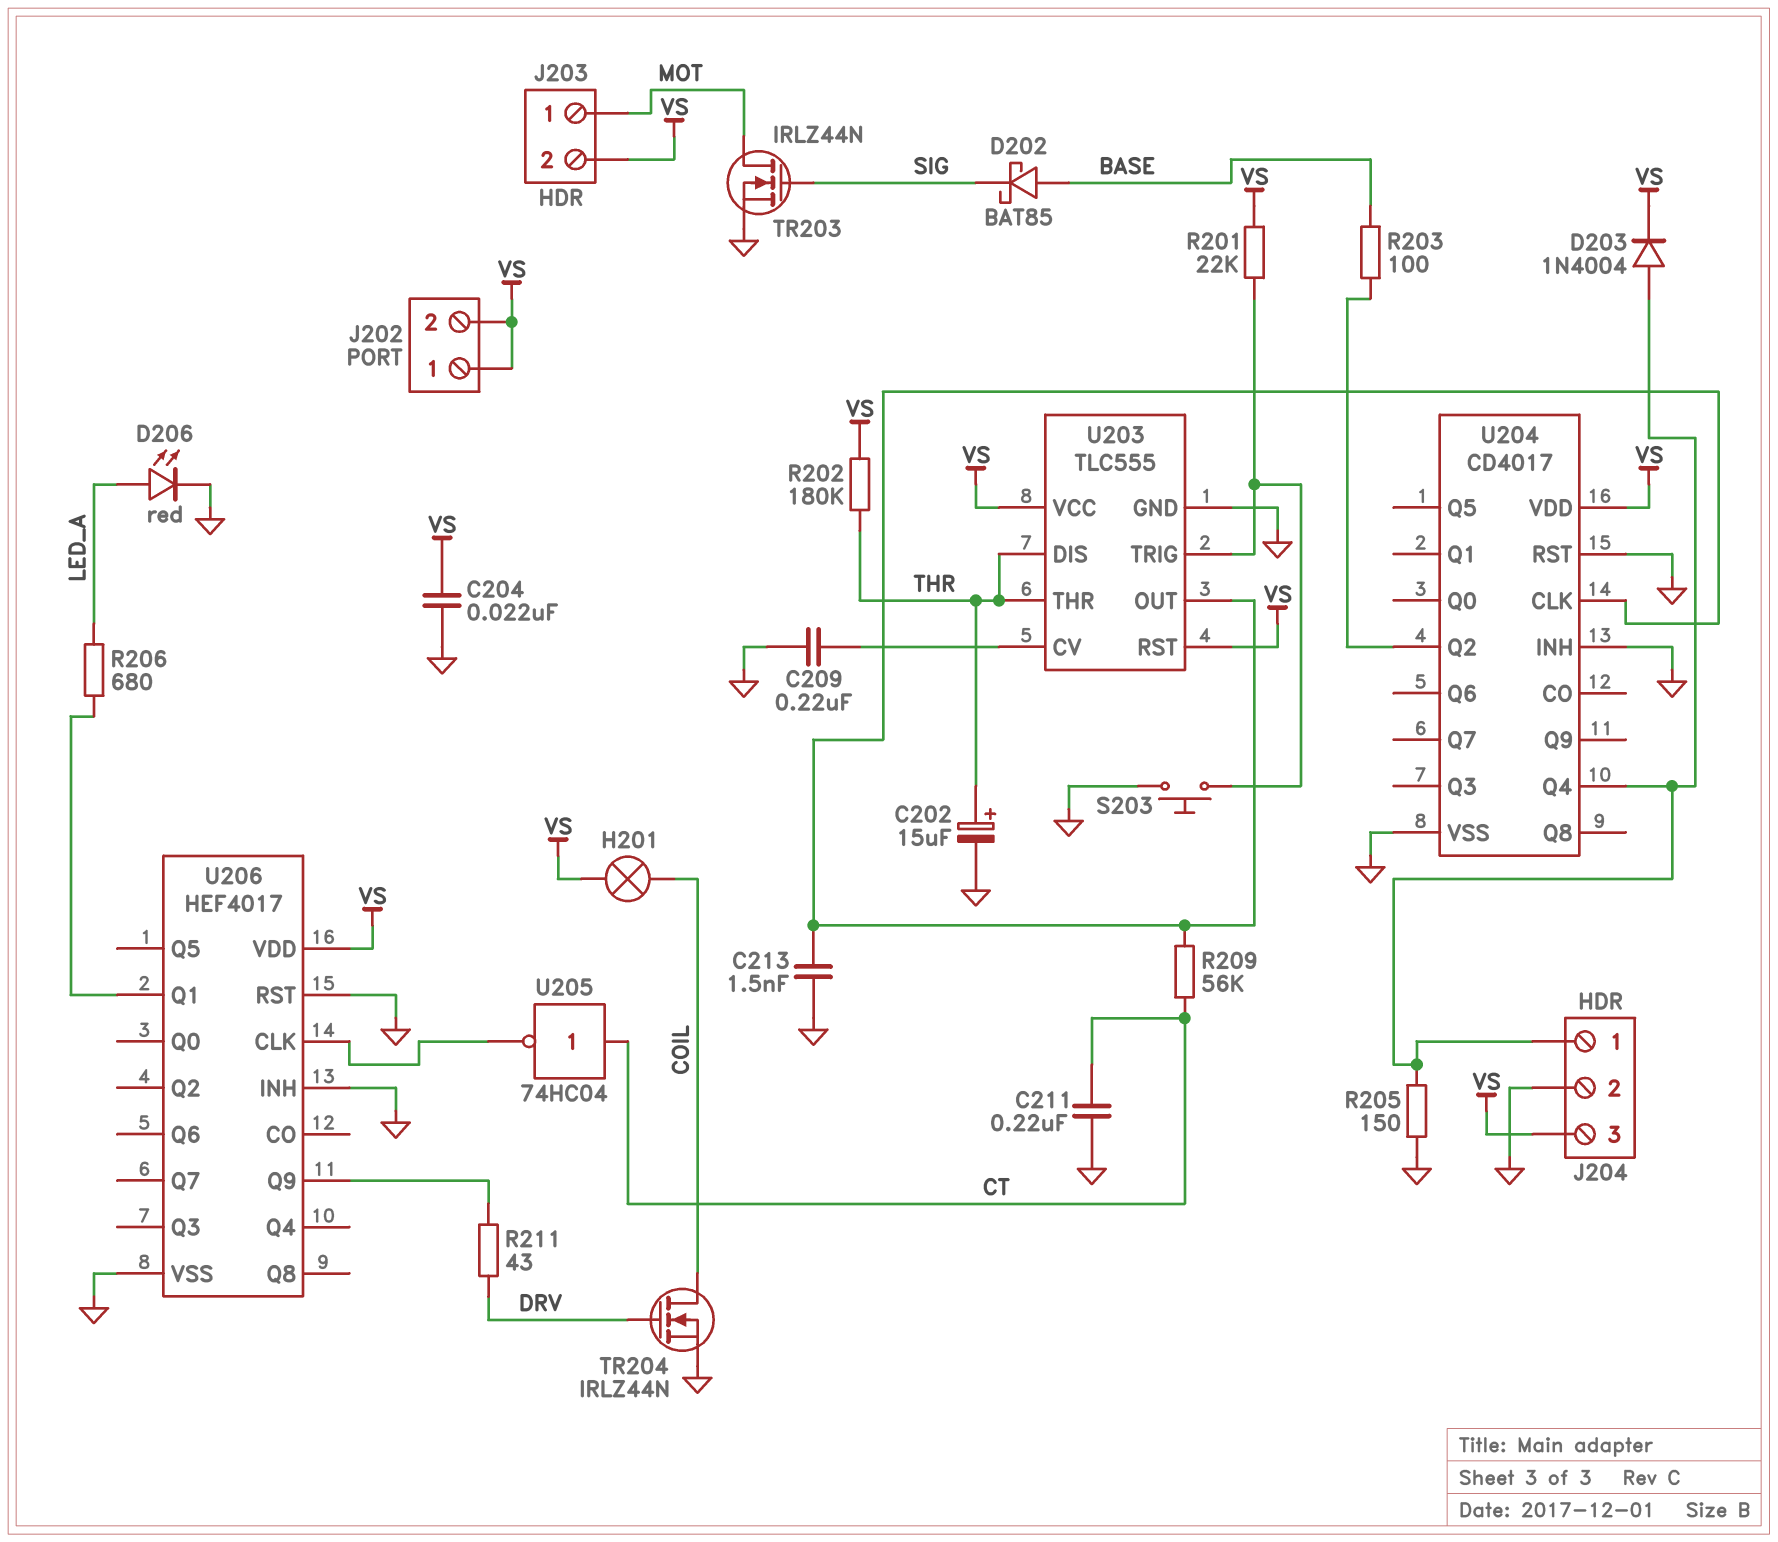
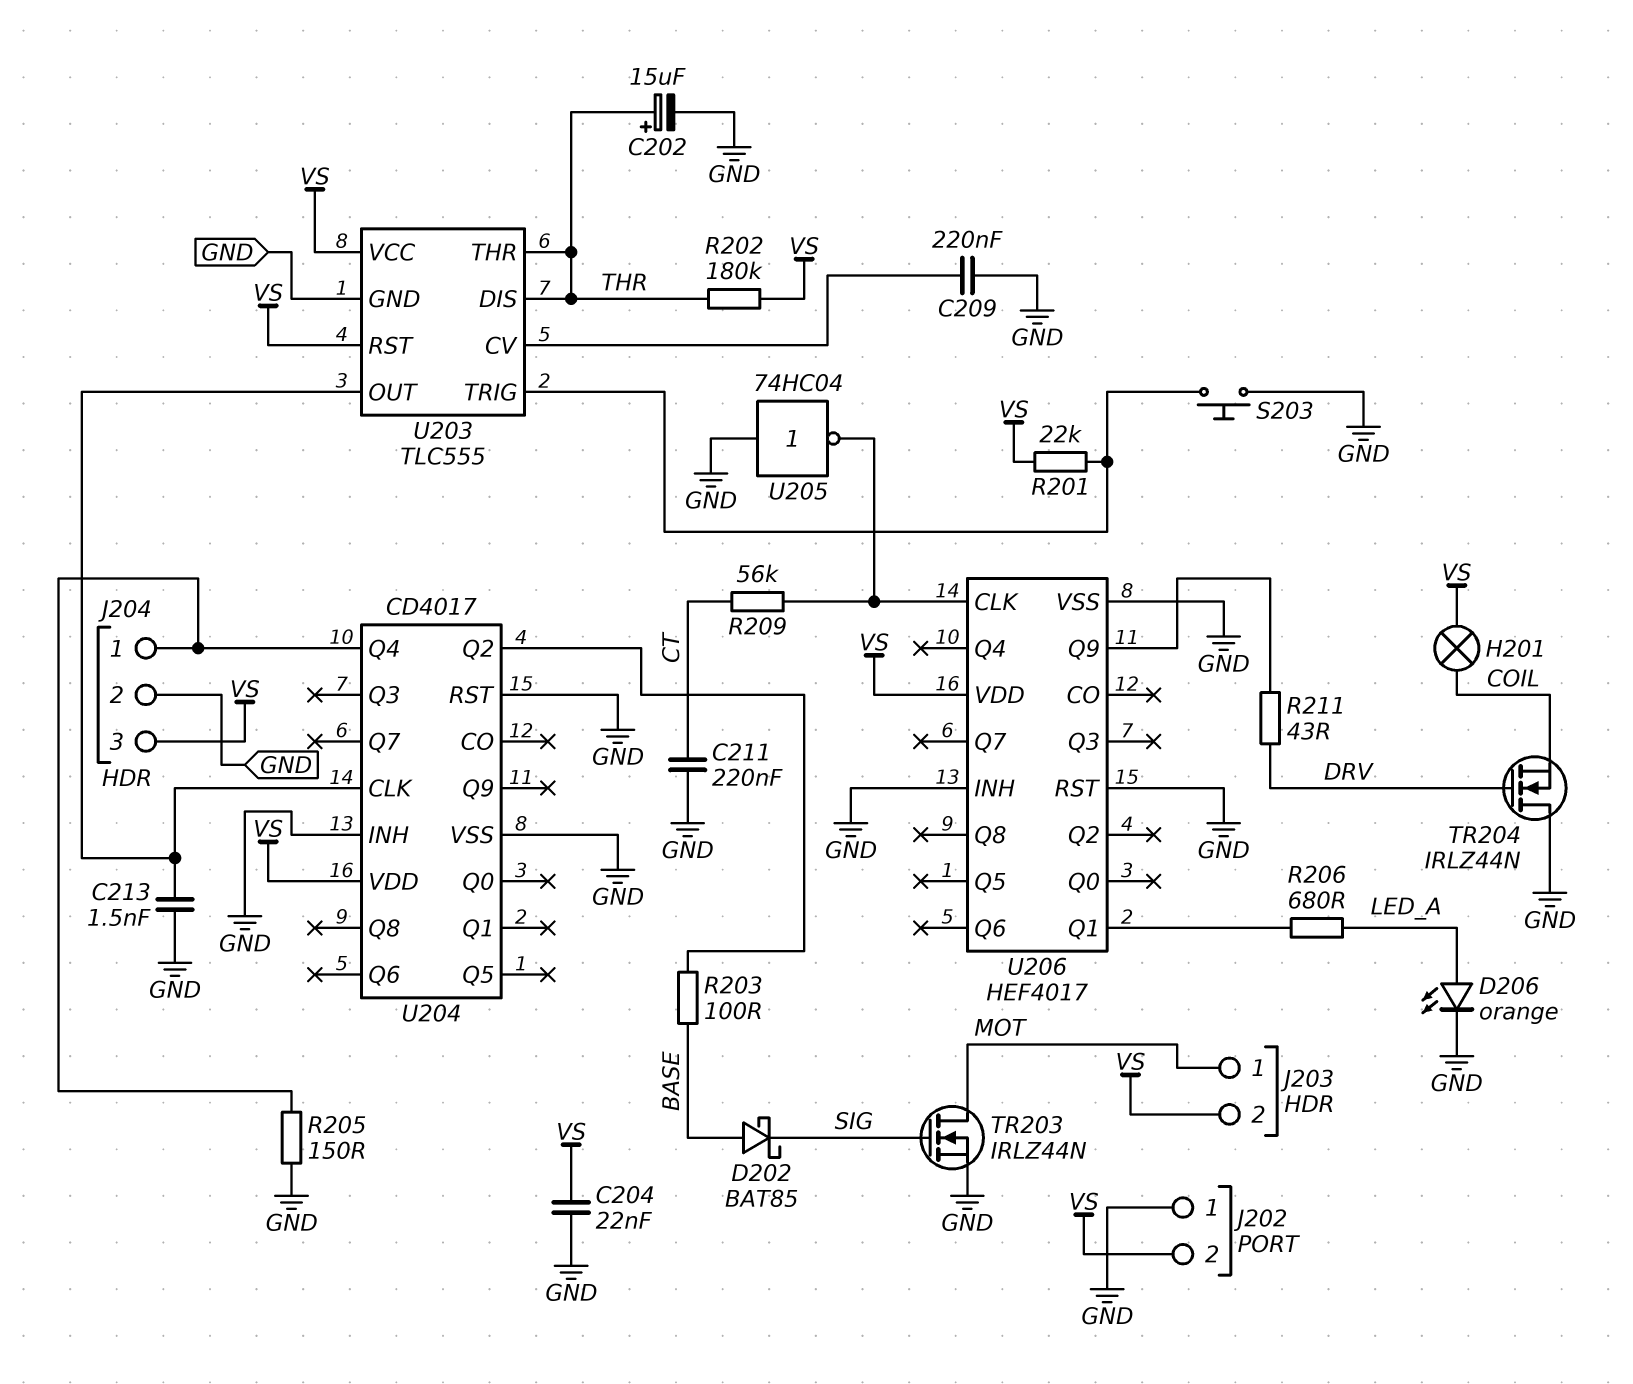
D203: diode 1N4004 (A J204/1, K VS) -> none
D206: LED red (A LED_A, K GND) -> LED orange (A LED_A, K GND)
J202 pin 1: VS -> GND
R209: 56k (CT, U203/OUT) -> 56k (CT, U206/CLK)
TR204: NMOS IRLZ44N (G DRV, D COIL, S GND) -> NMOS IRLZ44N (G DRV, D GND, S COIL)
U205: NOT 74HC04 (in CT, out U206/CLK) -> NOT 74HC04 (in GND, out U206/CLK)

